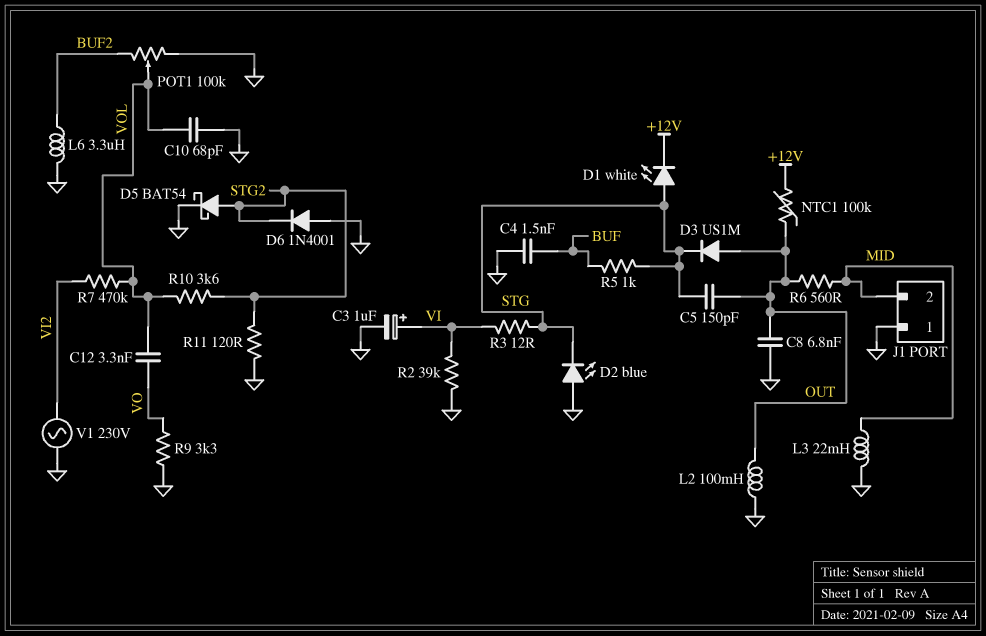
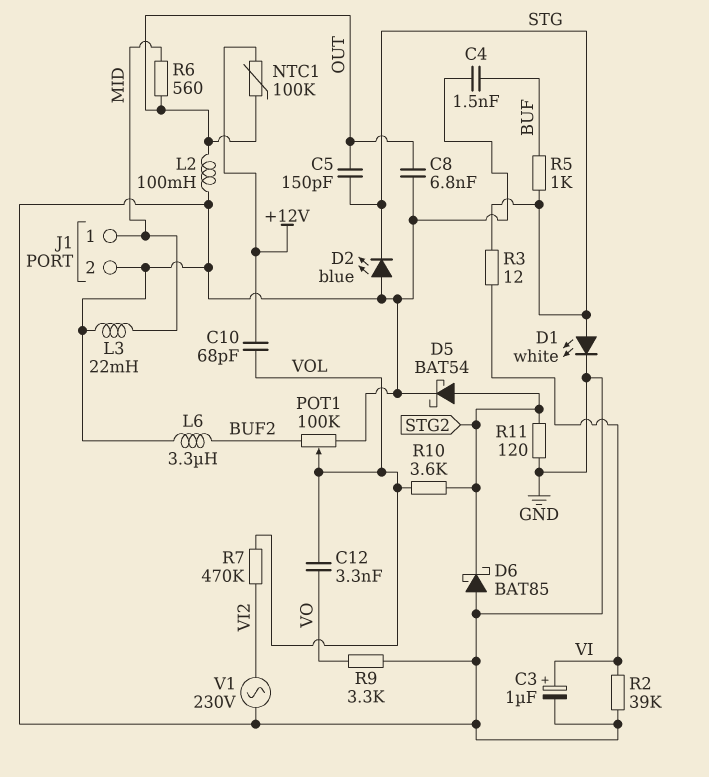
C10: 68pF (GND, VOL) -> 68pF (+12V, VOL)
D1: LED white (A STG, K +12V) -> LED white (A STG, K GND)
D3: diode US1M (A OUT, K STG) -> none
D6: diode 1N4001 (A GND, K STG2) -> schottky BAT85 (A GND, K STG2)
J1 pin 1: GND -> MID
J1 pin 2: MID -> GND

